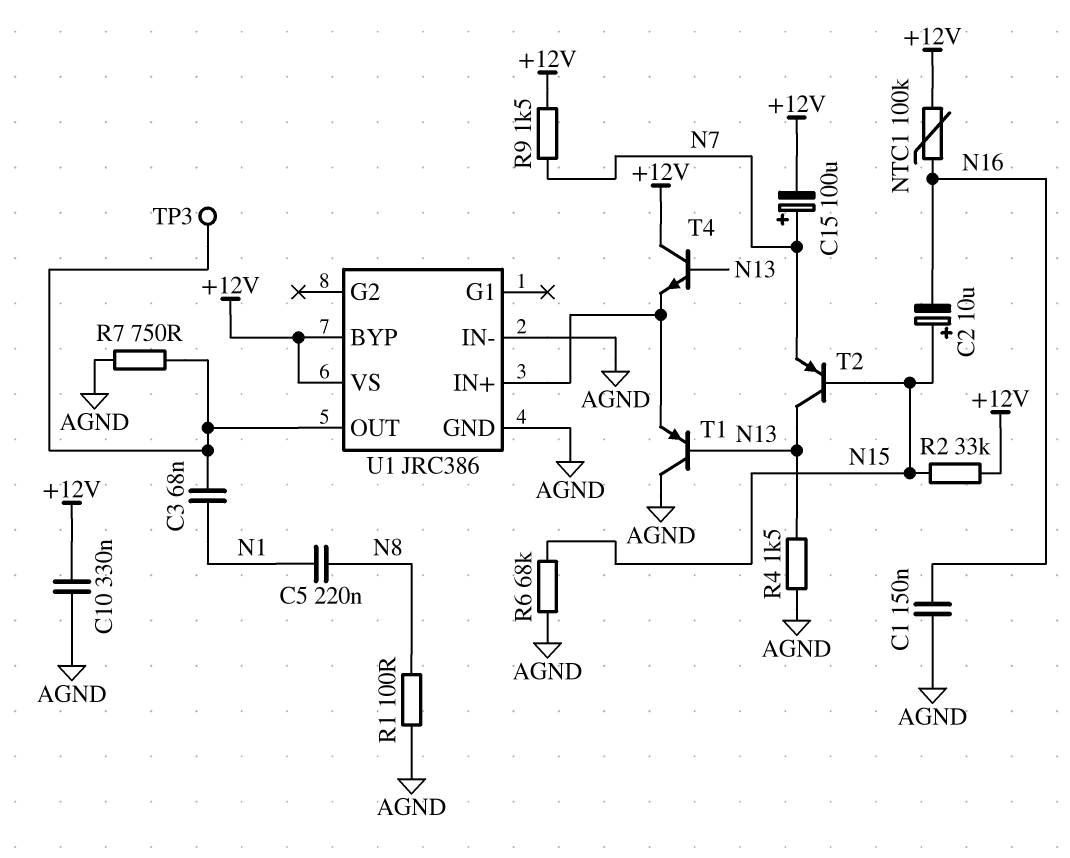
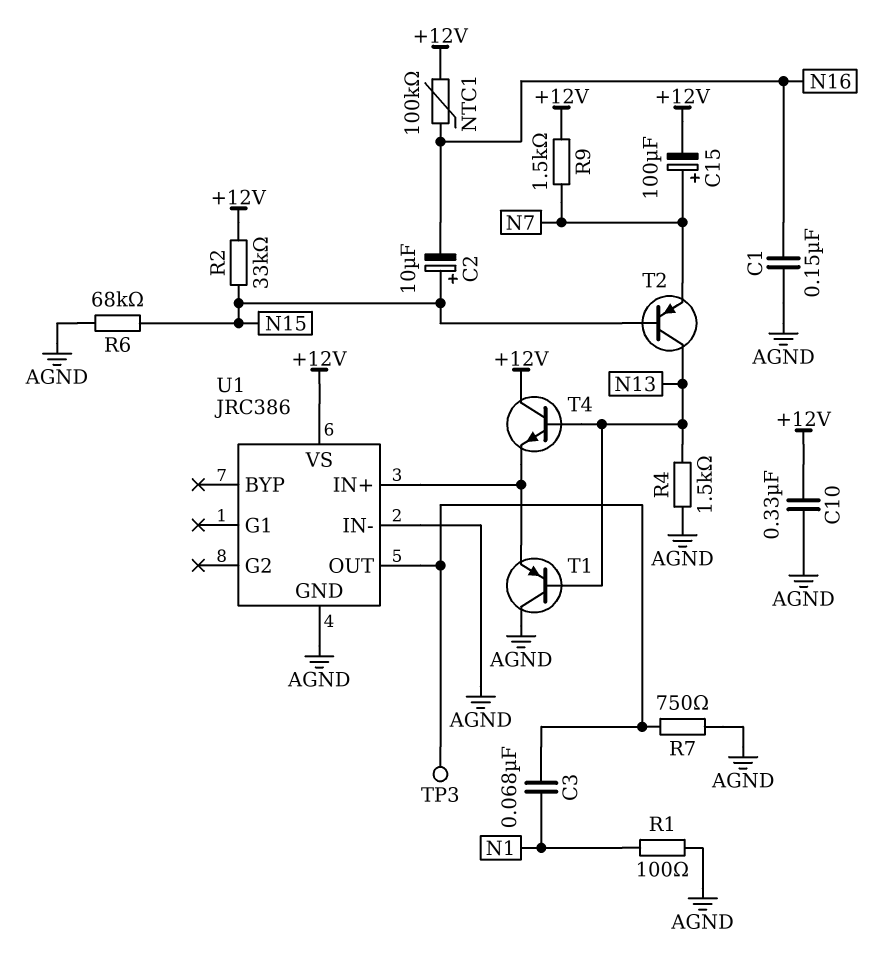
C5: 220nF (N1, N8) -> none
R1: 100 (AGND, N8) -> 100 (AGND, N1)
U1 pin BYP: +12V -> none

